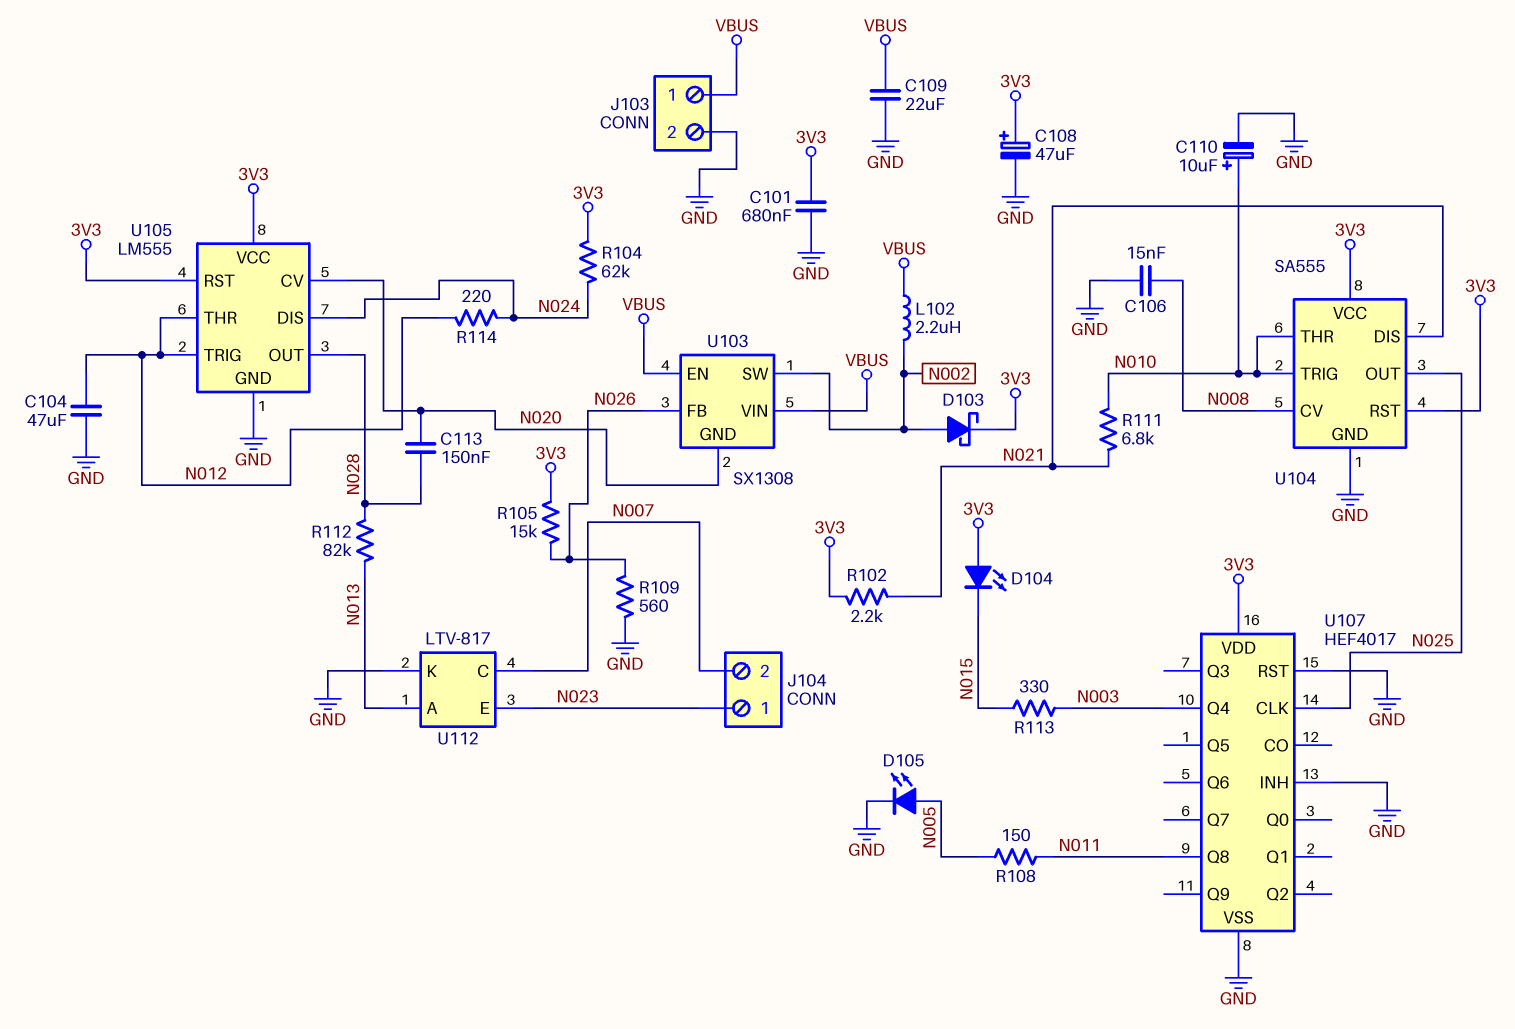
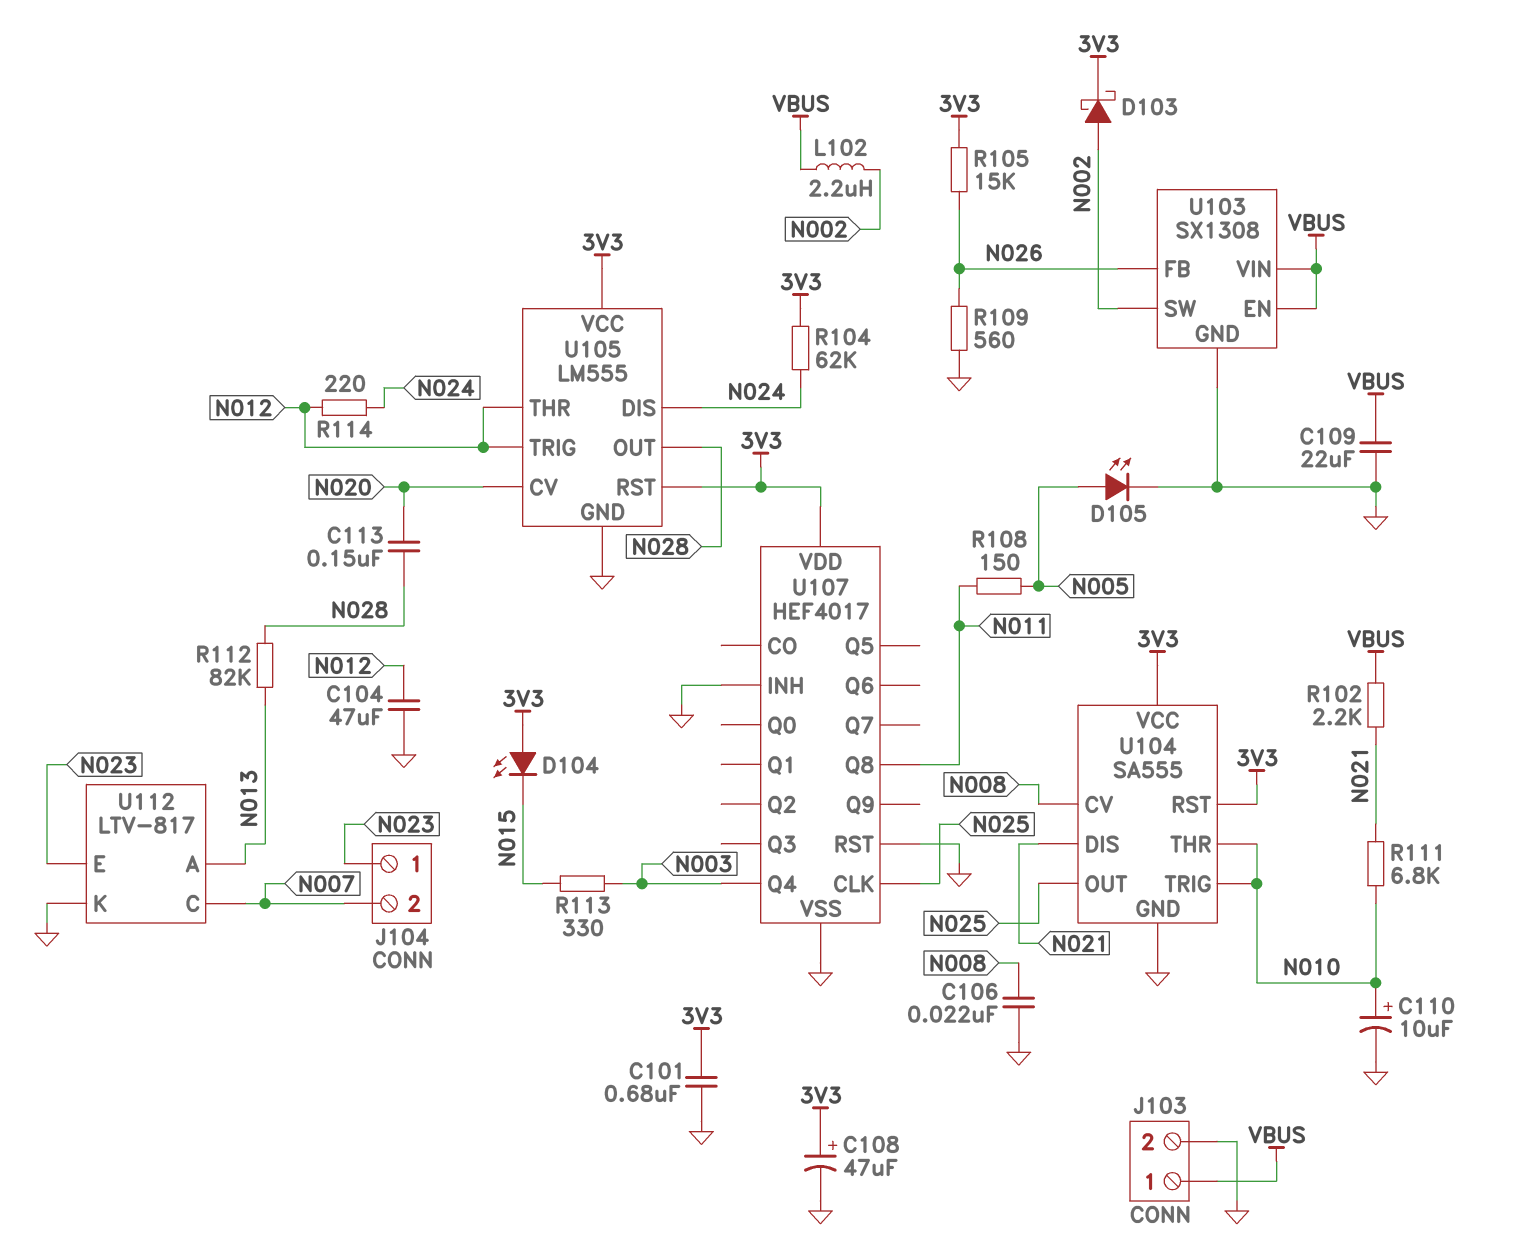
C106: 15nF (GND, N008) -> 22nF (GND, N008)
R102: 2.2k (3V3, N021) -> 2.2k (N021, VBUS)
U103 pin GND: N020 -> GND

